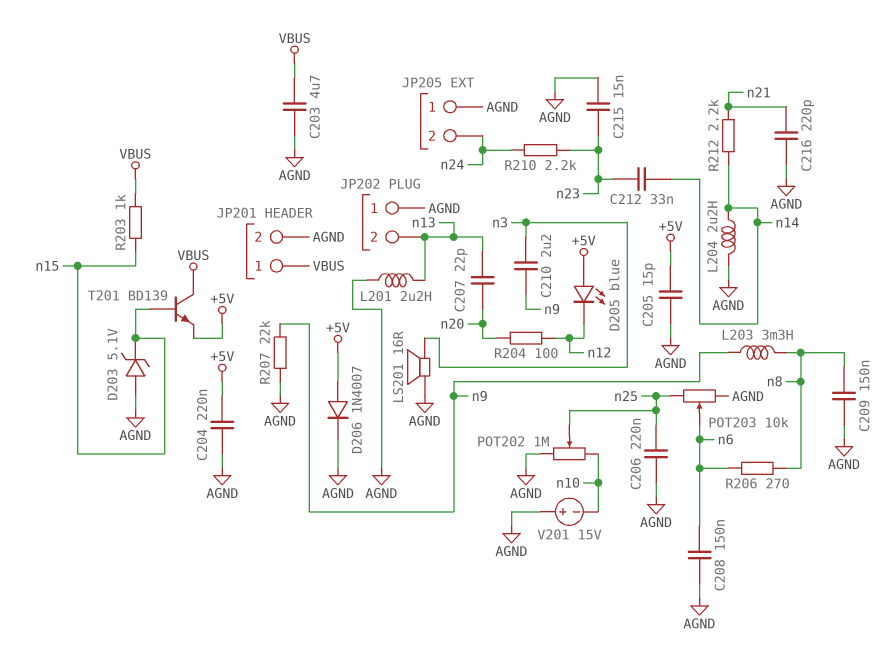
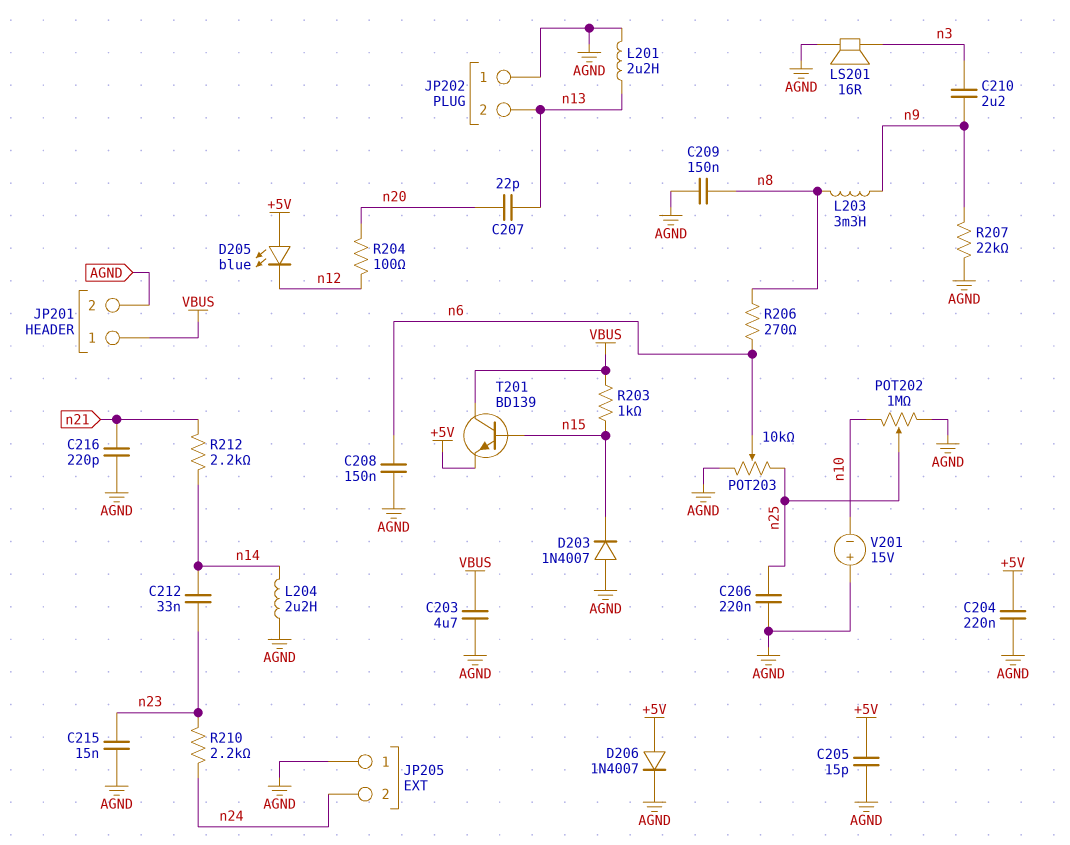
D203: zener 5.1V (A AGND, K n15) -> diode 1N4007 (A AGND, K n15)

